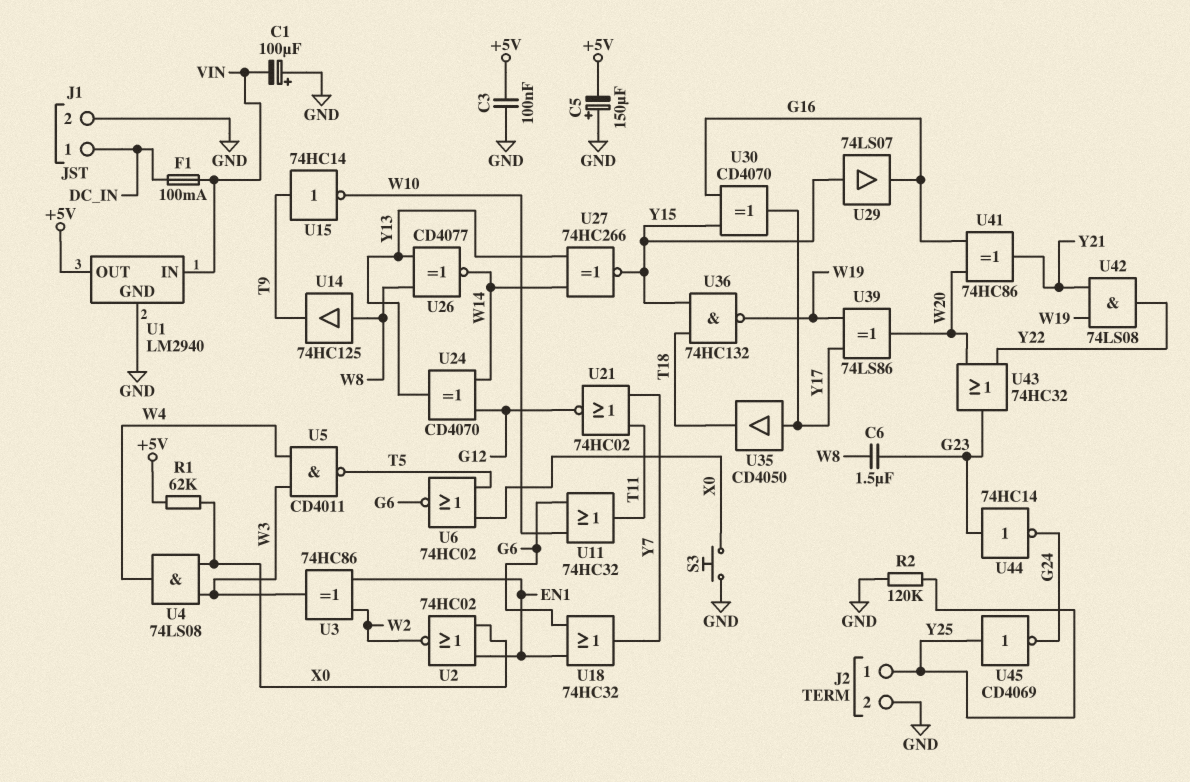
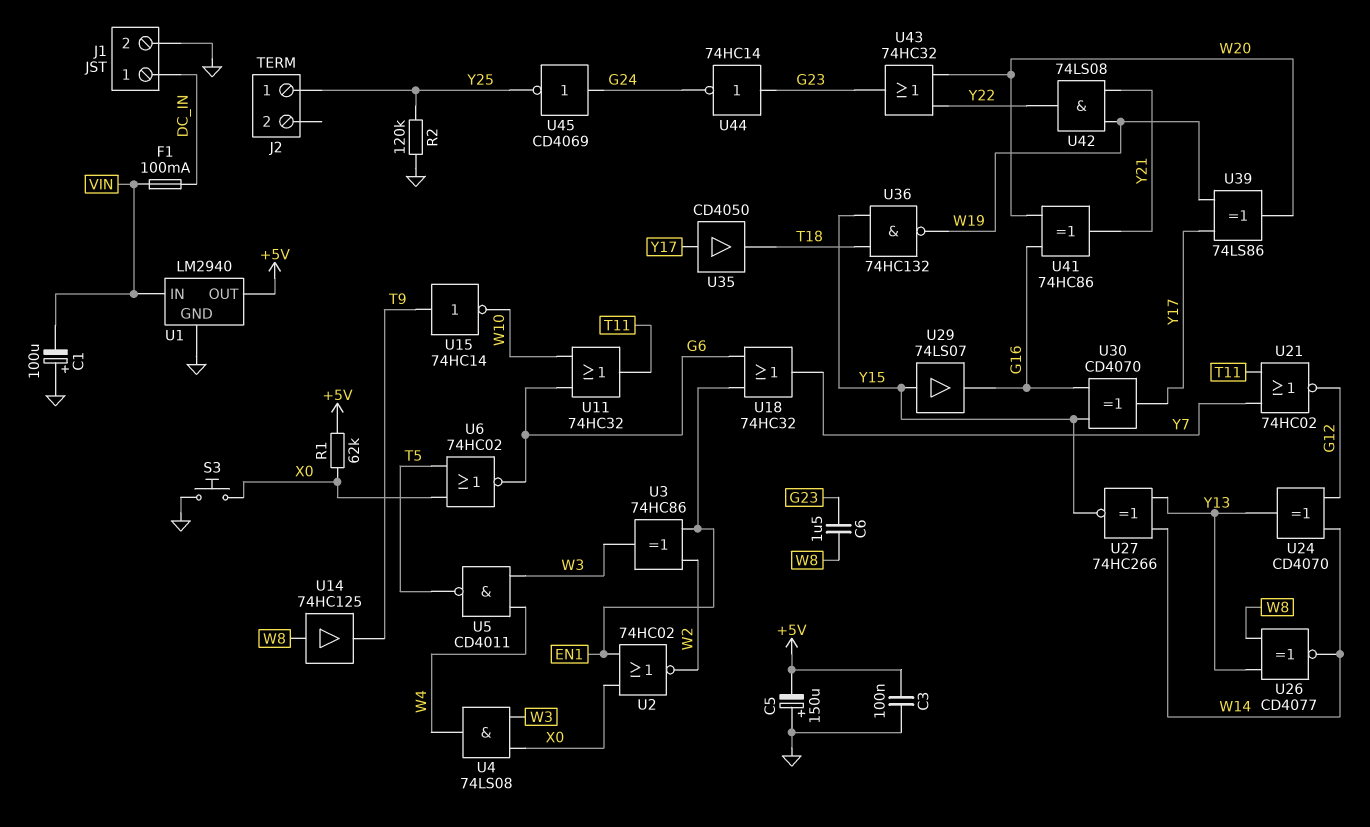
J2 pin 2: GND -> none
U45: NOT CD4069 (in Y25, out G24) -> NOT CD4069 (in G24, out Y25)

